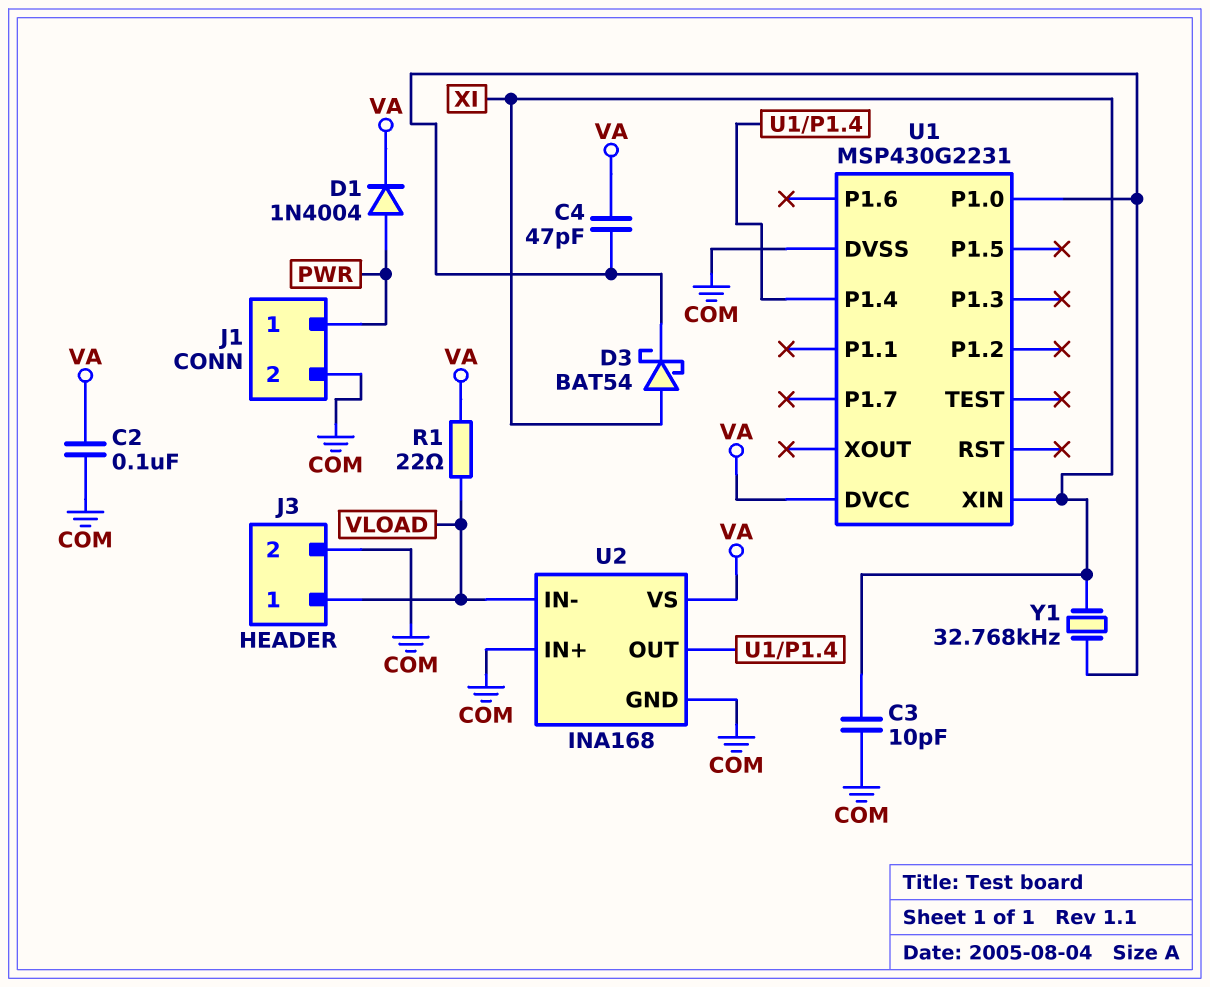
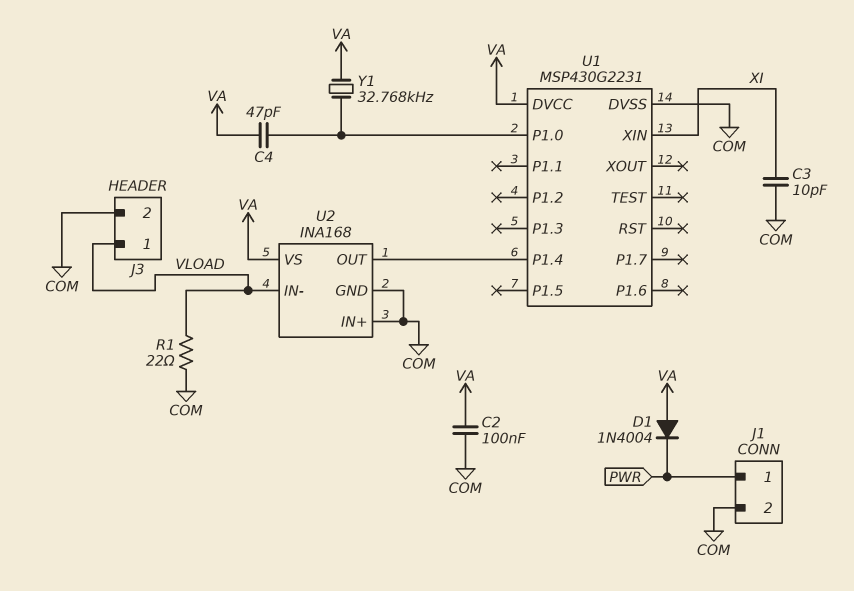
D1: diode 1N4004 (A PWR, K VA) -> diode 1N4004 (A VA, K PWR)
D3: schottky BAT54 (A XI, K U1/P1.0) -> none
R1: 22 (VA, VLOAD) -> 22 (COM, VLOAD)
Y1: 32.768kHz (U1/P1.0, XI) -> 32.768kHz (U1/P1.0, VA)

